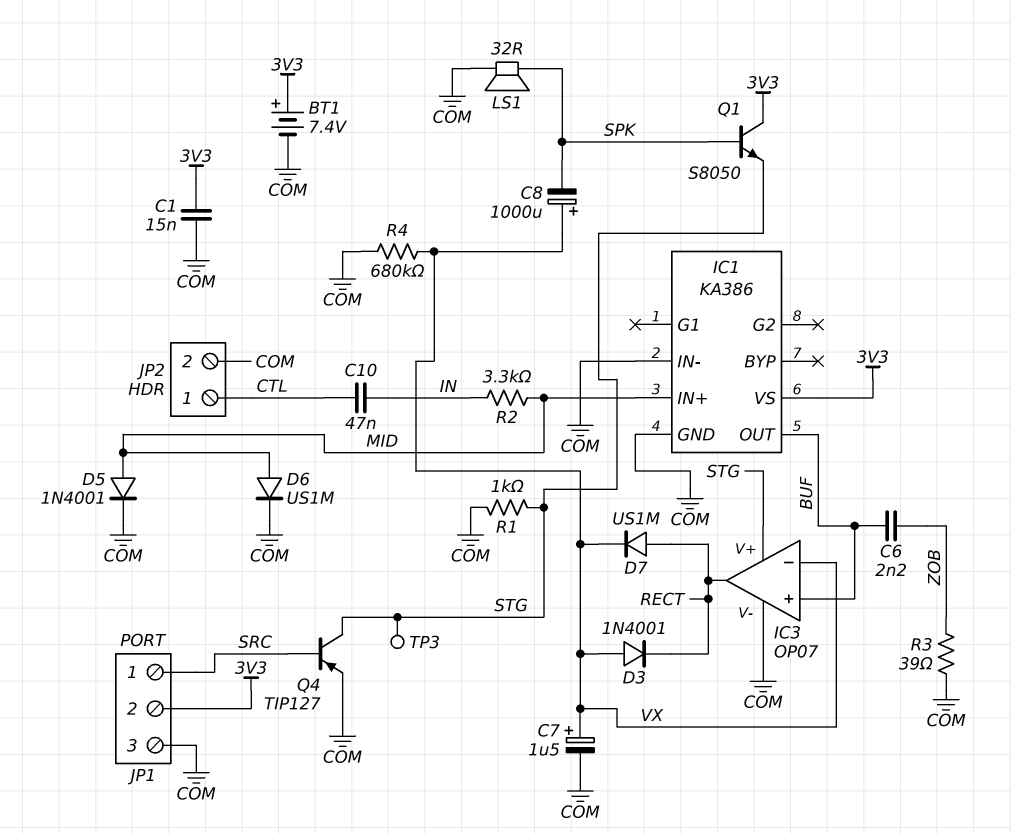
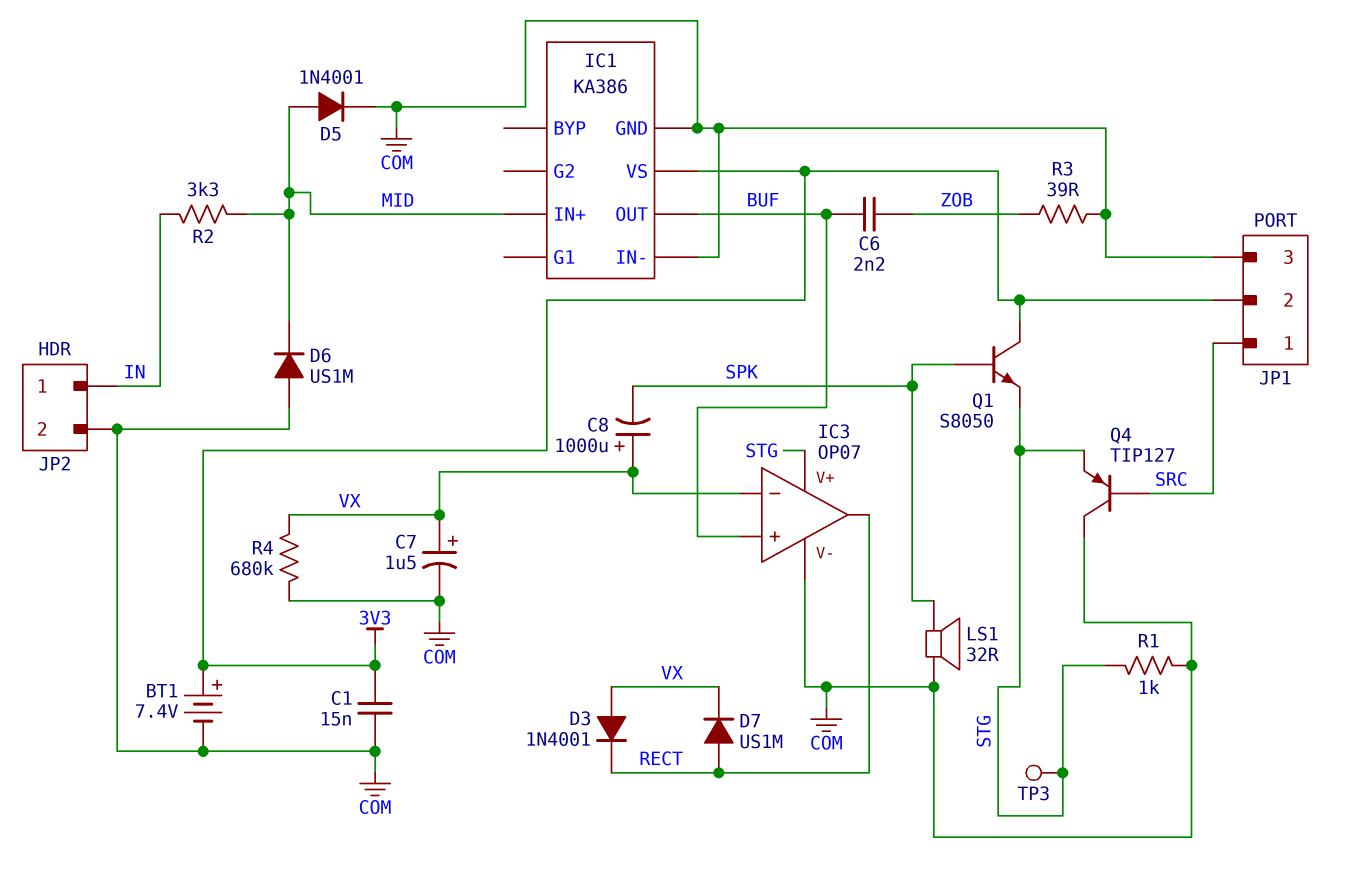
C10: 47nF (CTL, IN) -> none
D6: diode US1M (A MID, K COM) -> diode US1M (A COM, K MID)
JP2 pin 1: CTL -> IN
Q4: PNP TIP127 (B SRC, C STG, E COM) -> PNP TIP127 (B SRC, C COM, E STG)

